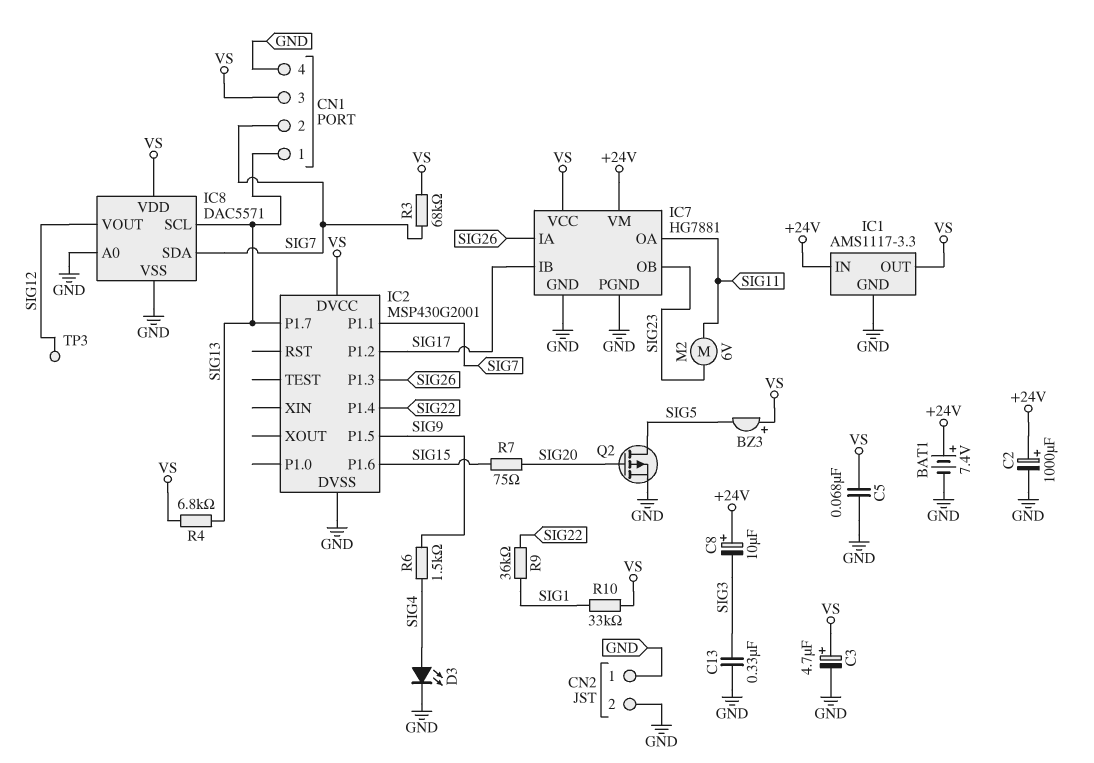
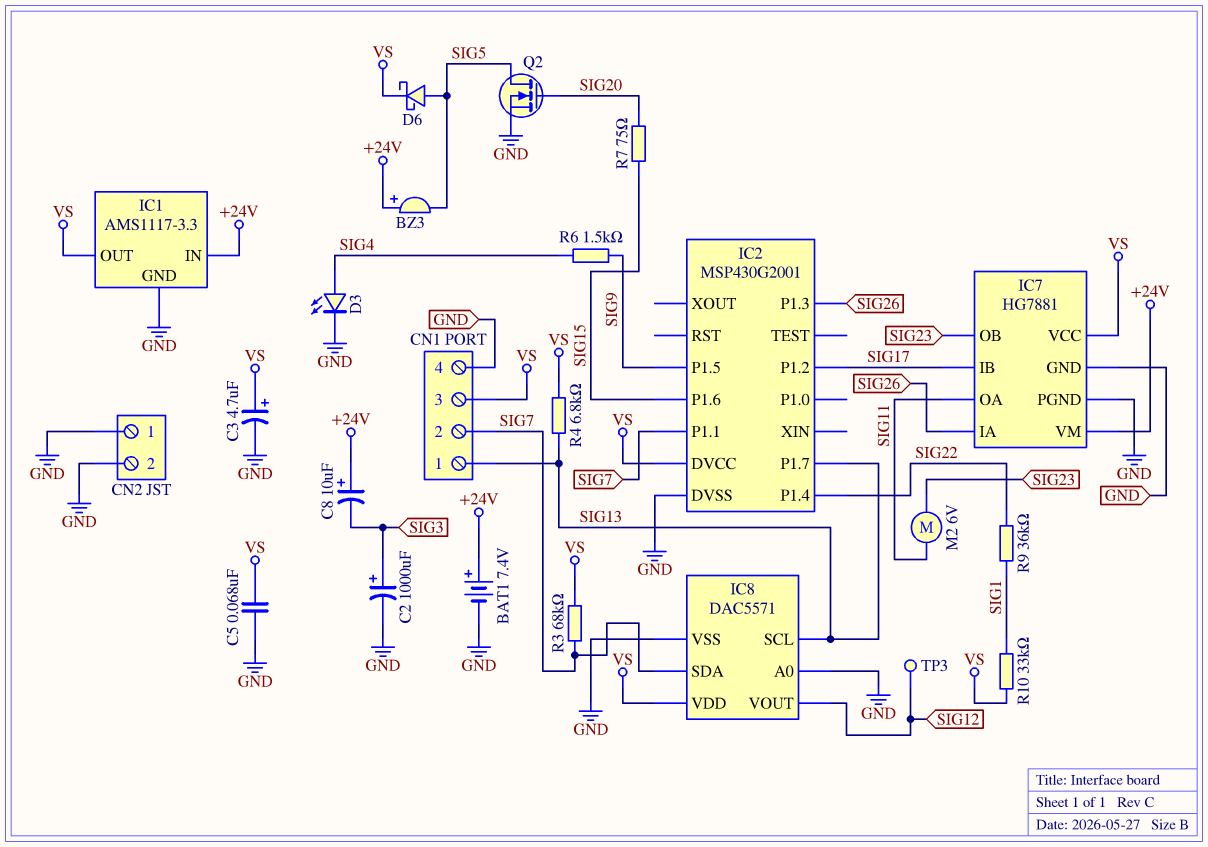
BZ3: buzzer (plus VS, minus SIG5) -> buzzer (plus +24V, minus SIG5)
C2: 1000uF (plus +24V, minus GND) -> 1000uF (plus SIG3, minus GND)
C13: 330nF (GND, SIG3) -> none
D6: none -> schottky (A SIG5, K VS)
Q2: PMOS (G SIG20, D SIG5, S GND) -> NMOS (G SIG20, D SIG5, S GND)

